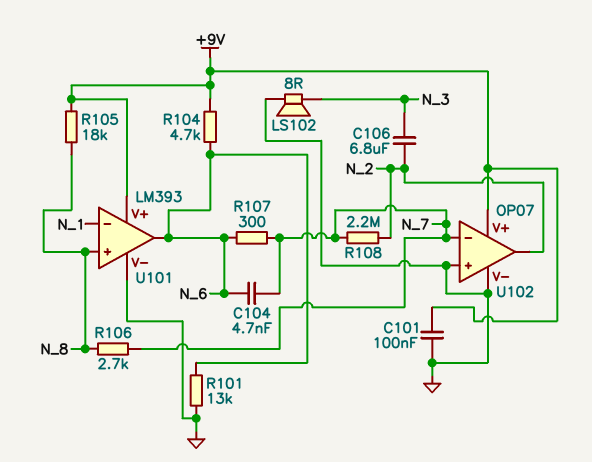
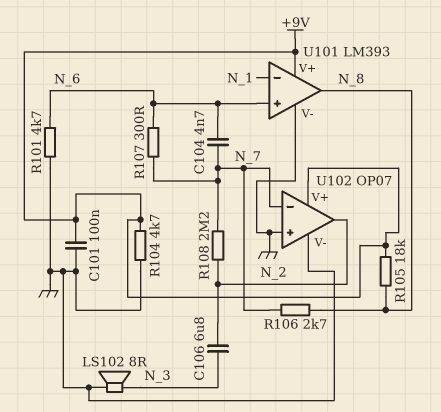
R101: 13k (GND, N_6) -> 4.7k (GND, N_6)
R104: 4.7k (+9V, N_6) -> 4.7k (+9V, GND)
U101 pin in+: N_8 -> N_6
U101 pin out: N_6 -> N_8

